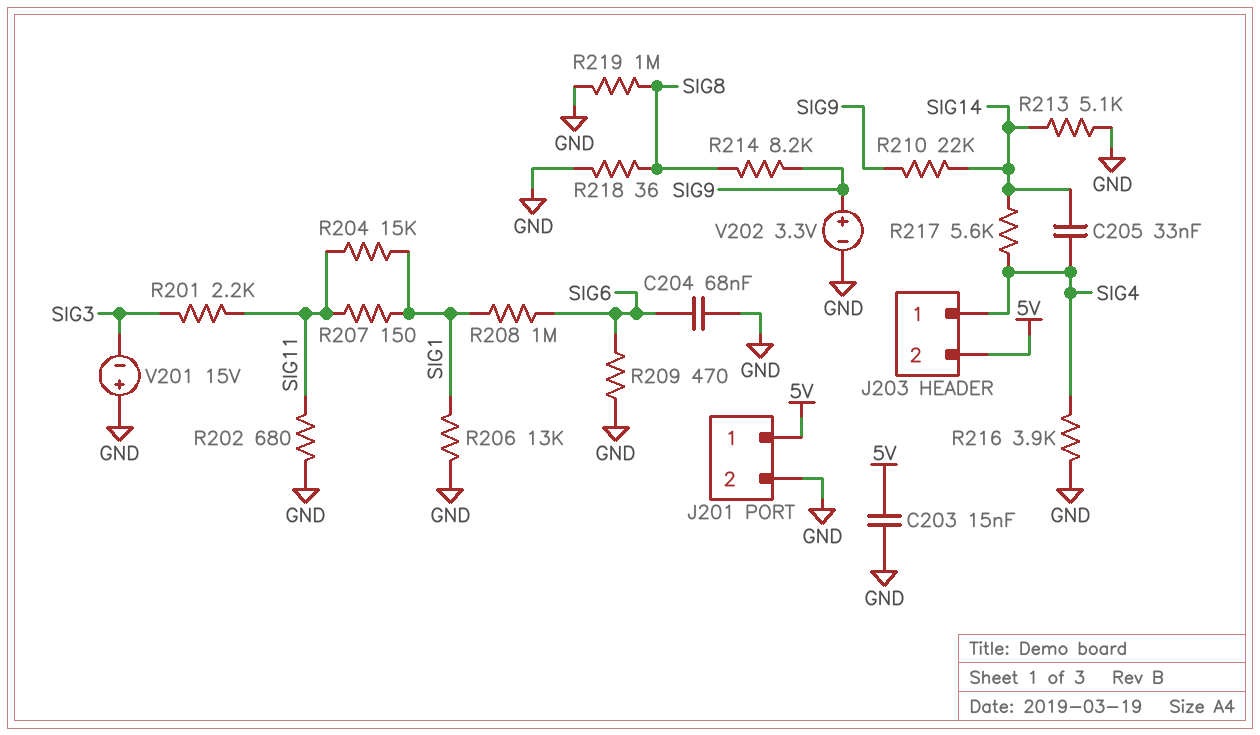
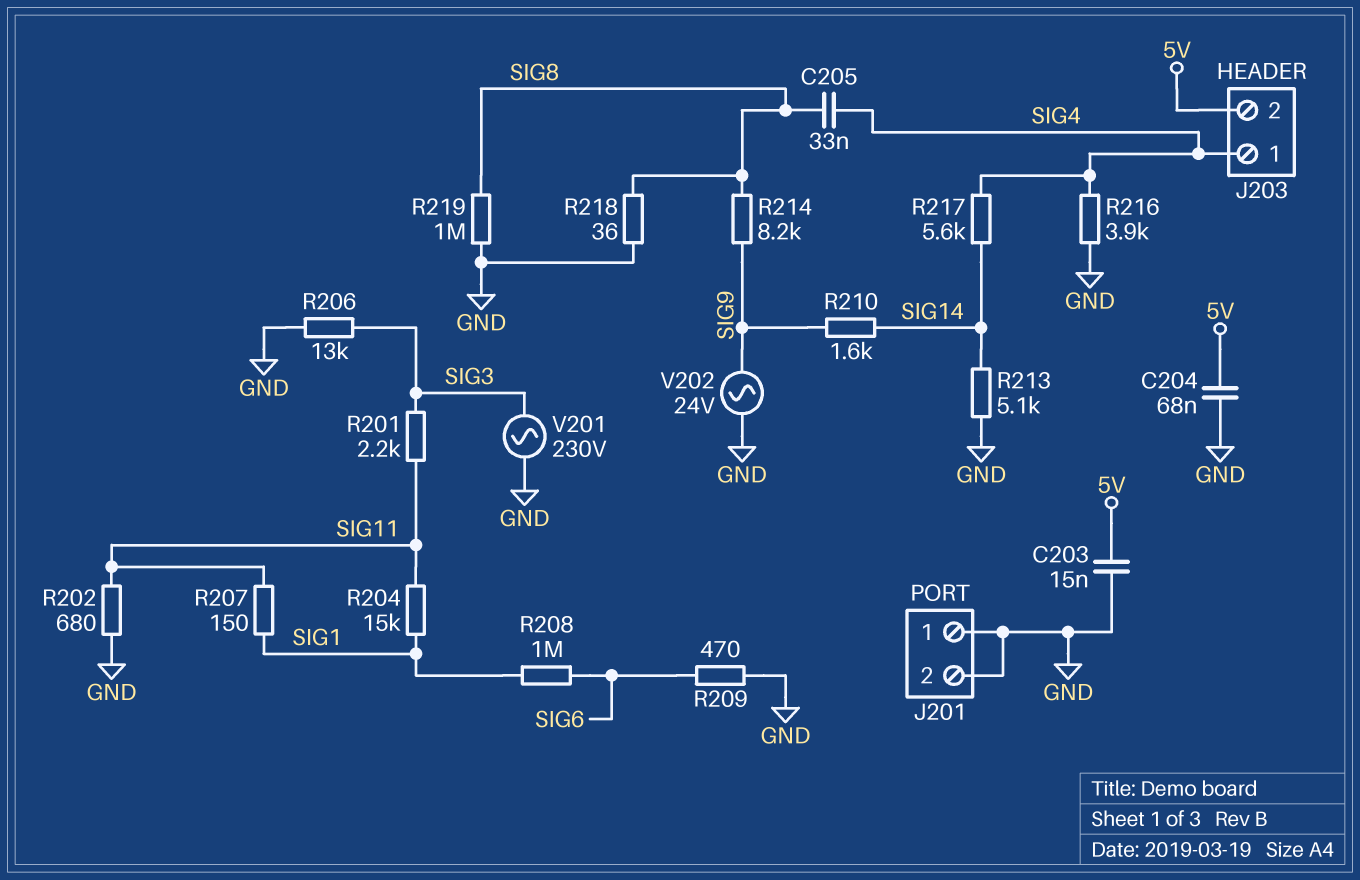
C204: 68nF (GND, SIG6) -> 68nF (5V, GND)
C205: 33nF (SIG4, SIG14) -> 33nF (SIG4, SIG8)
J201 pin 1: 5V -> GND
R206: 13k (GND, SIG1) -> 13k (GND, SIG3)
R210: 22k (SIG9, SIG14) -> 1.6k (SIG9, SIG14)
V201: 15V (plus GND, minus SIG3) -> AC 230V (GND, SIG3)
V202: 3.3V (plus SIG9, minus GND) -> AC 24V (GND, SIG9)

